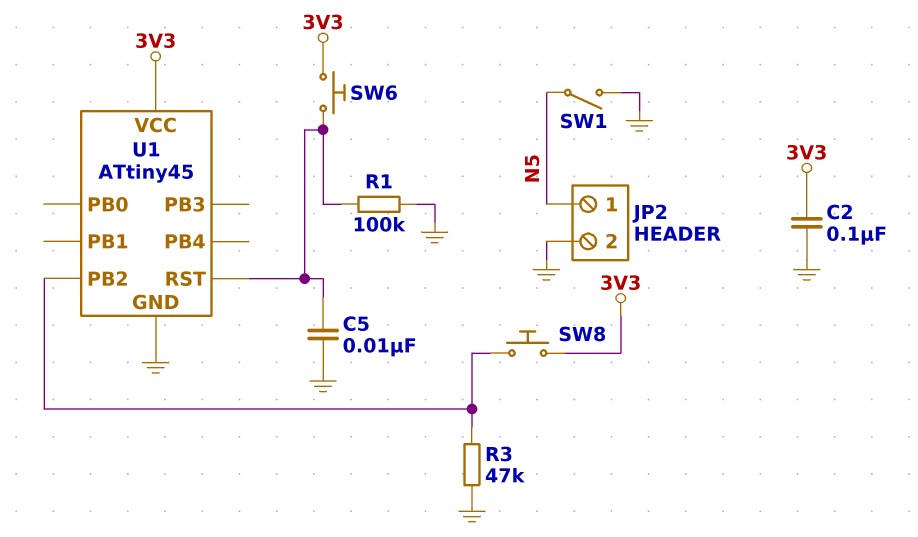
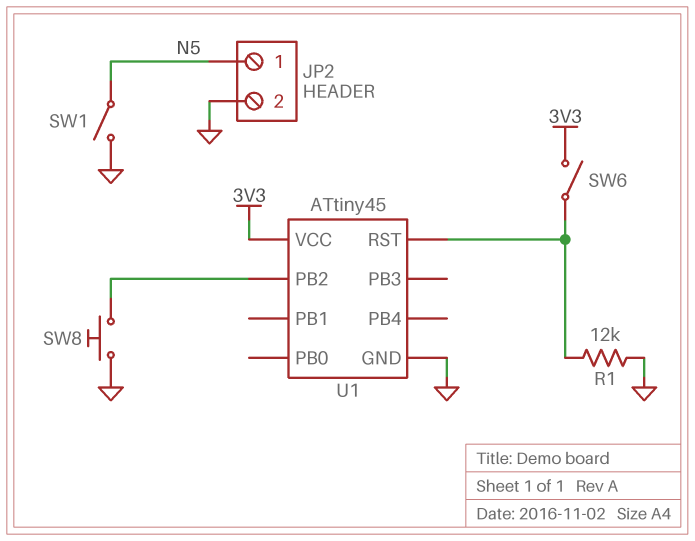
C2: 100nF (3V3, GND) -> none
C5: 10nF (GND, U1/RST) -> none
R1: 100k (GND, U1/RST) -> 12k (GND, U1/RST)
R3: 47k (GND, U1/PB2) -> none
SW6: button (3V3, U1/RST) -> switch (3V3, U1/RST)
SW8: button (3V3, U1/PB2) -> button (GND, U1/PB2)

